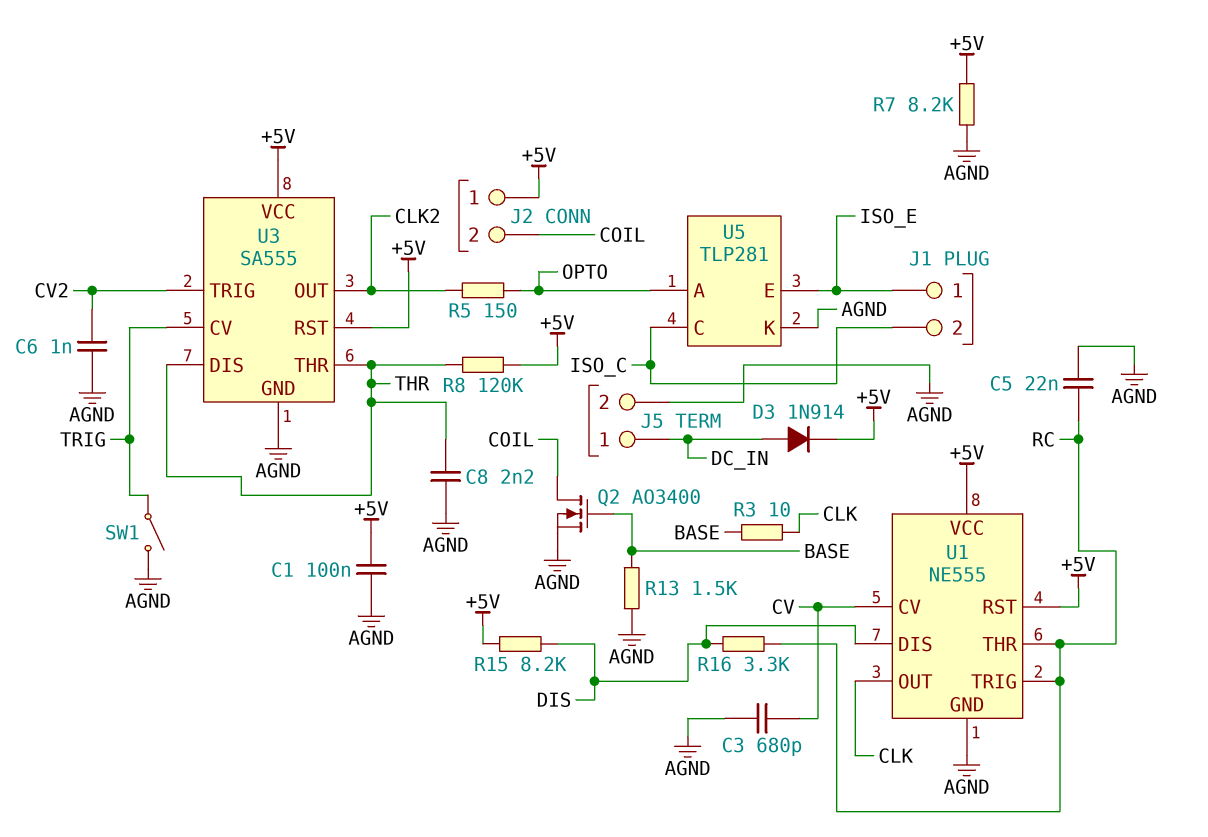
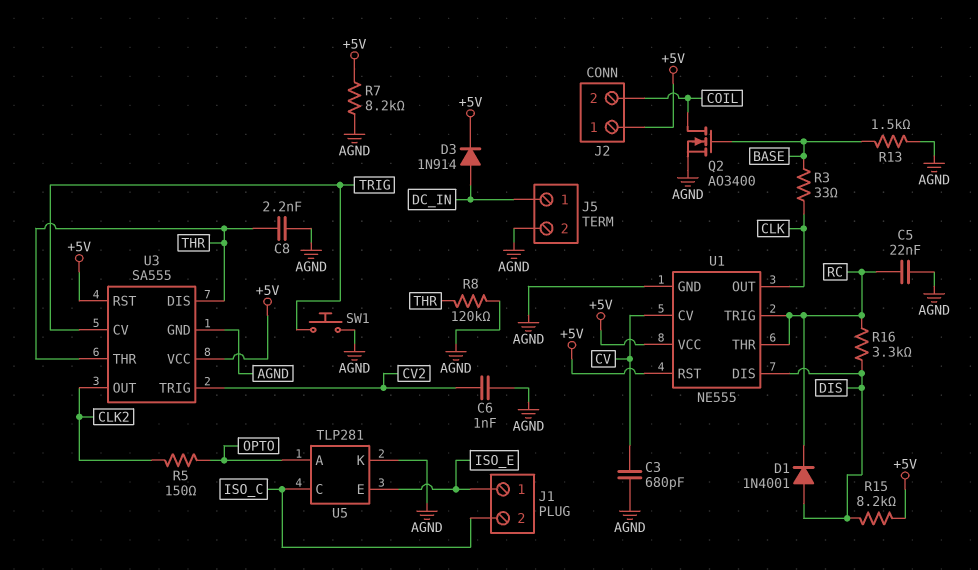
C1: 100nF (+5V, AGND) -> none
D1: none -> diode 1N4001 (A DIS, K RC)
R3: 10 (BASE, CLK) -> 33 (BASE, CLK)
R8: 120k (+5V, THR) -> 120k (AGND, THR)
SW1: switch (AGND, TRIG) -> button (AGND, TRIG)

